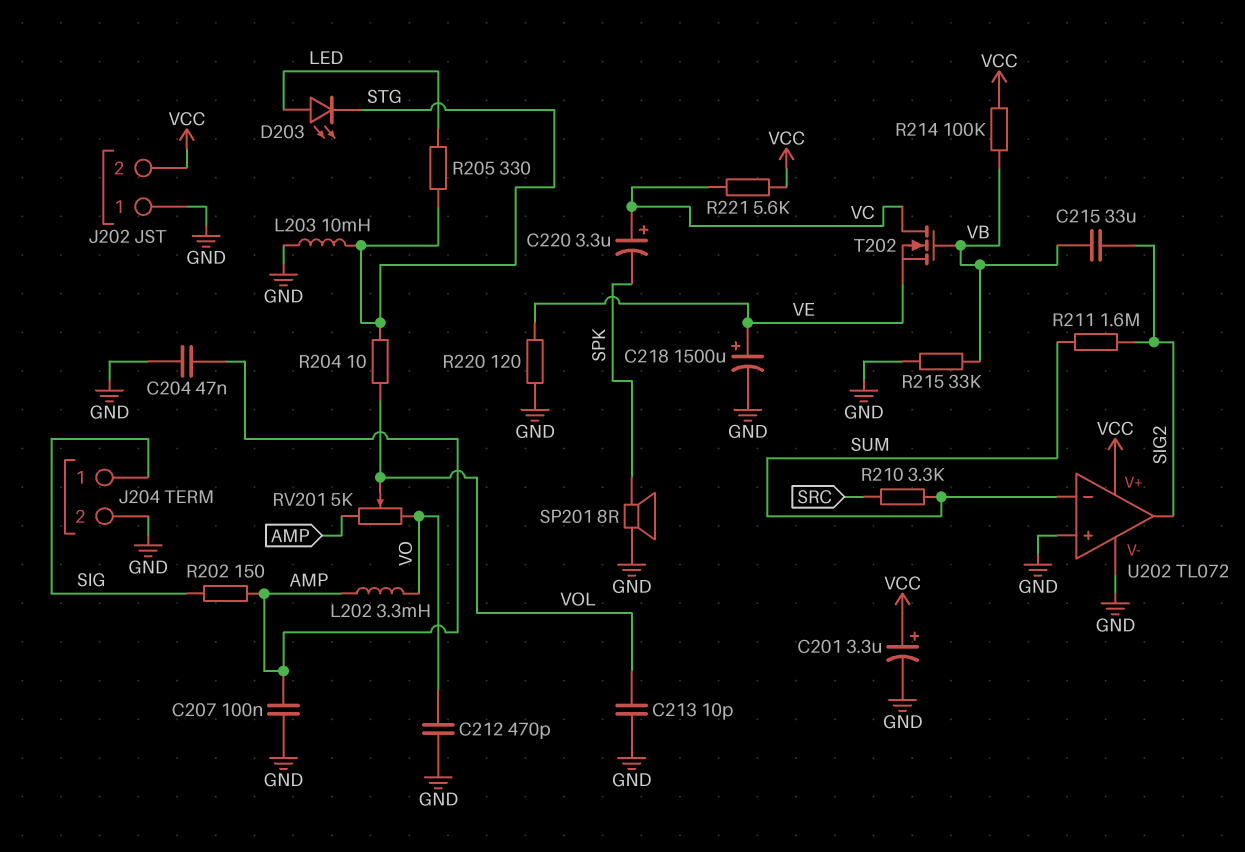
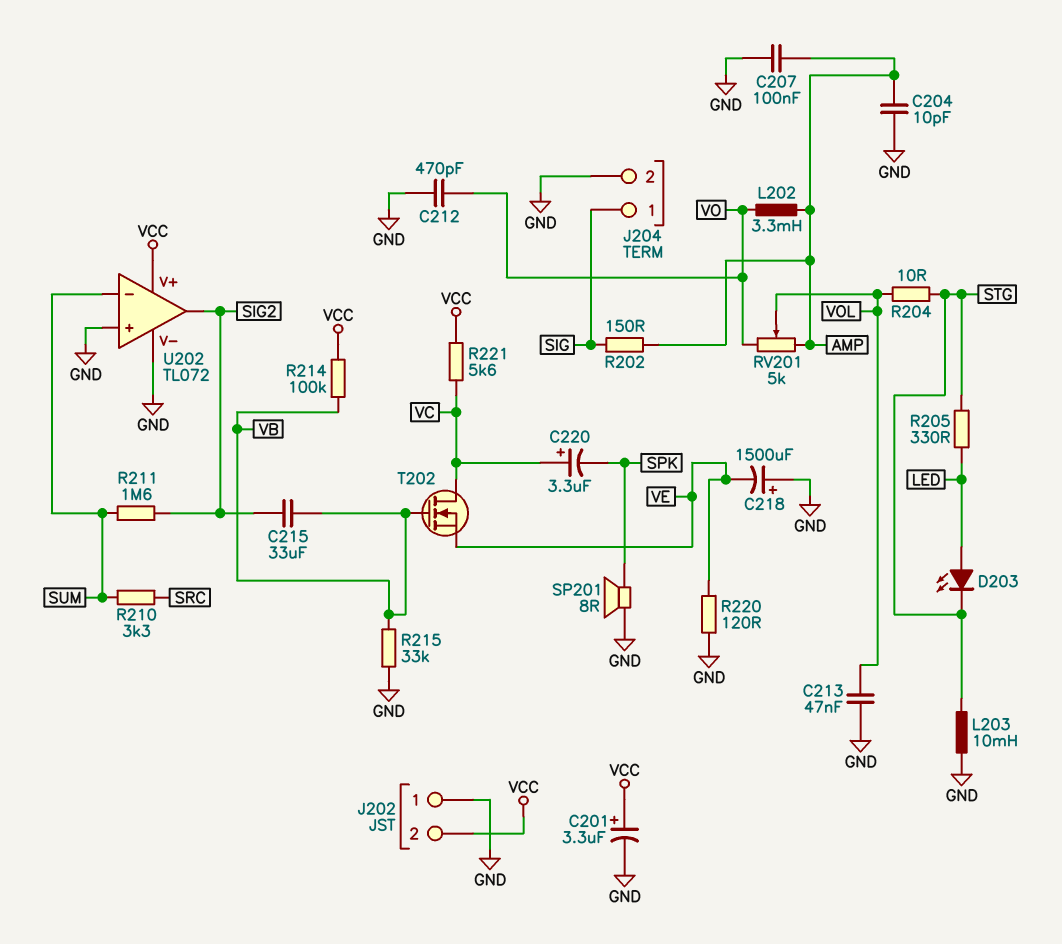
C204: 47nF (AMP, GND) -> 10pF (AMP, GND)
C213: 10pF (GND, VOL) -> 47nF (GND, VOL)
C218: 1500uF (plus VE, minus GND) -> 1500uF (plus GND, minus VE)

